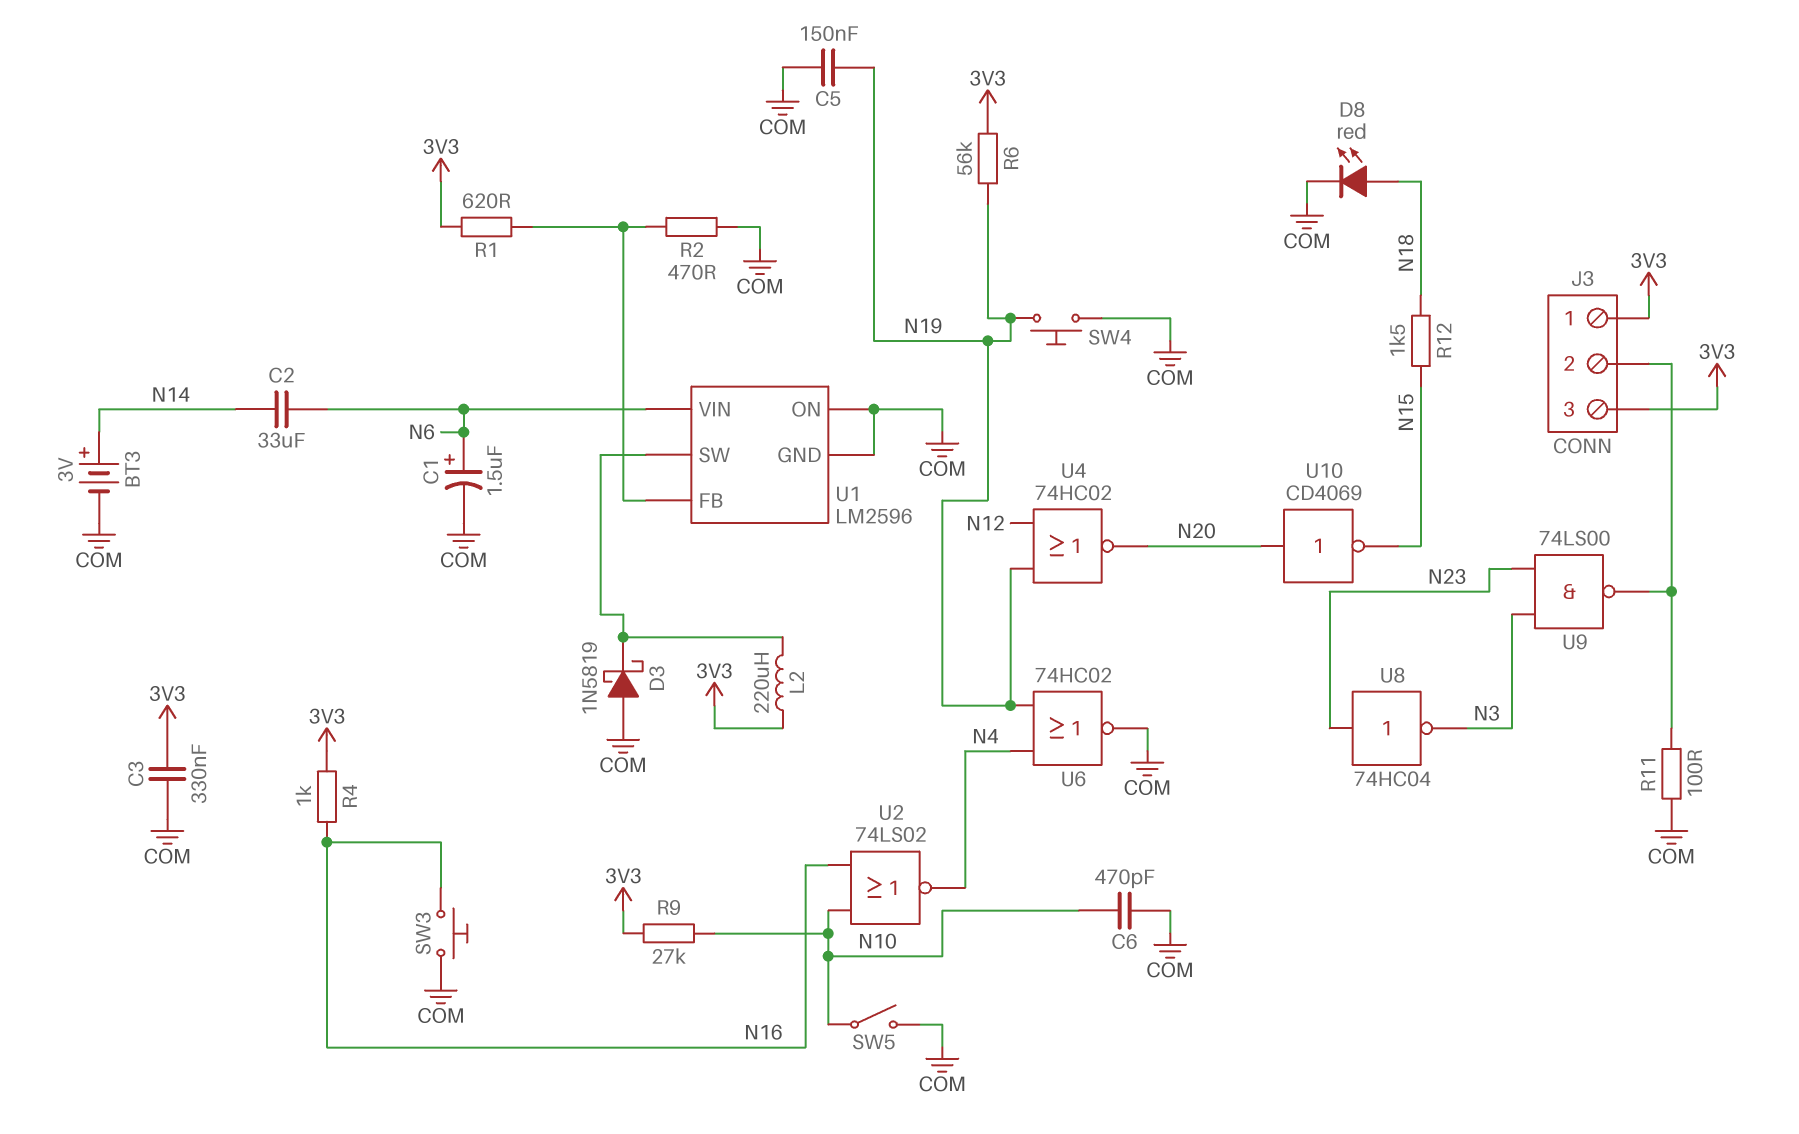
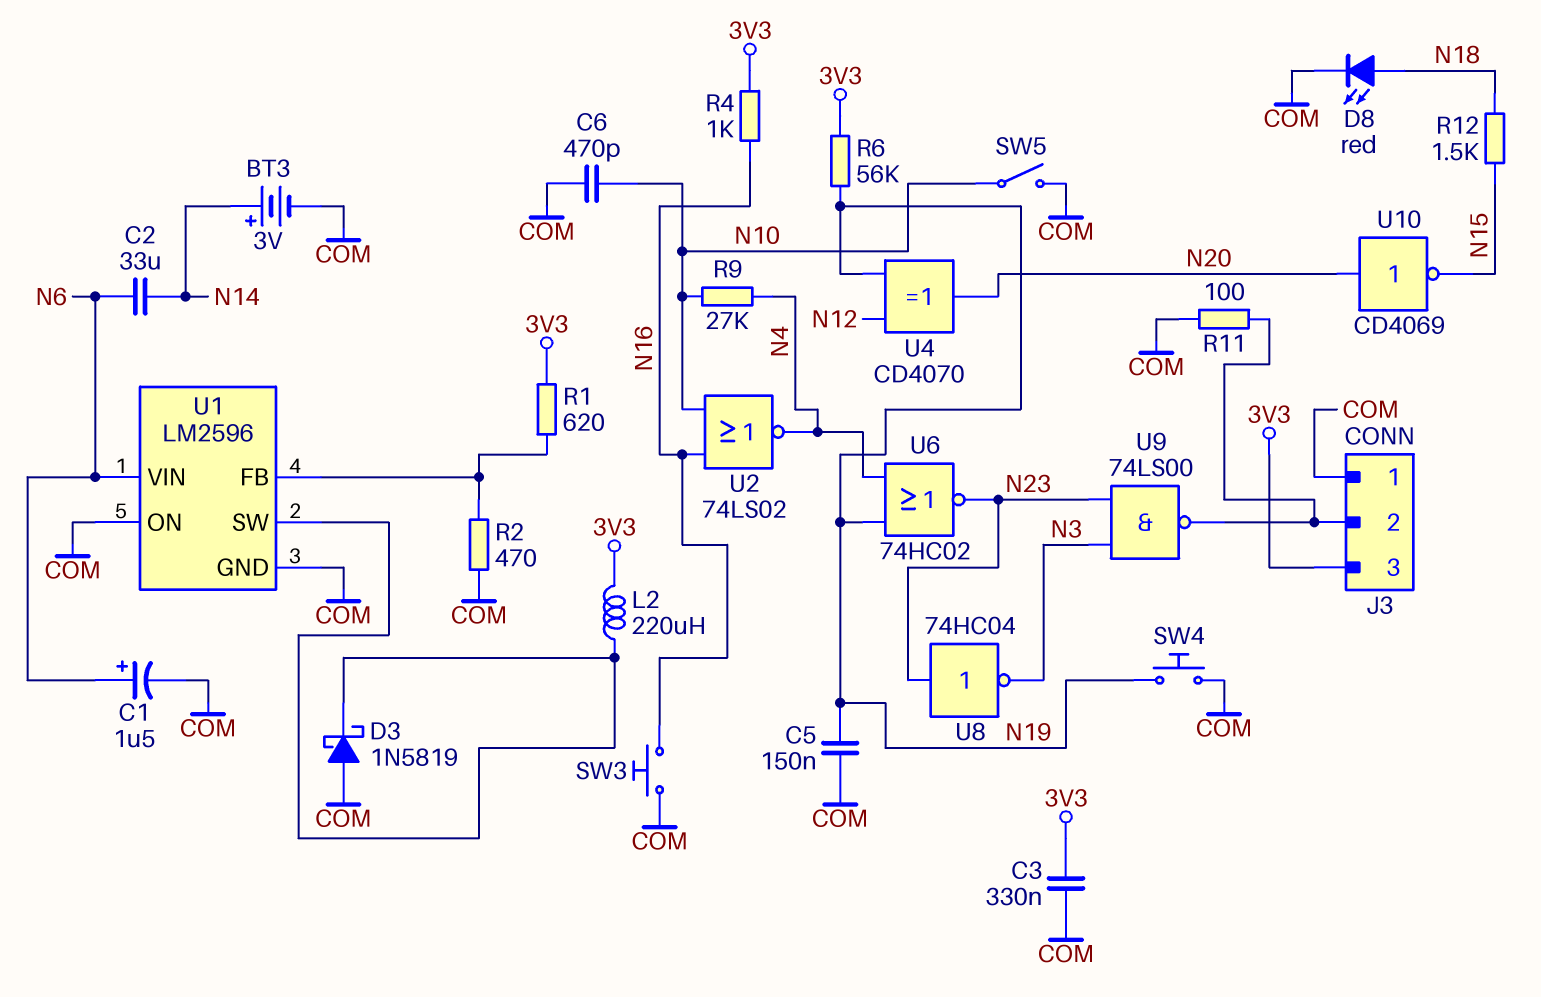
J3 pin 1: 3V3 -> COM
R9: 27k (3V3, N10) -> 27k (N4, N10)
U4: NOR 74HC02 (in N12, in N19, out N20) -> XOR CD4070 (in N12, in N19, out N20)
U6: NOR 74HC02 (in N4, in N19, out COM) -> NOR 74HC02 (in N4, in N19, out N23)

